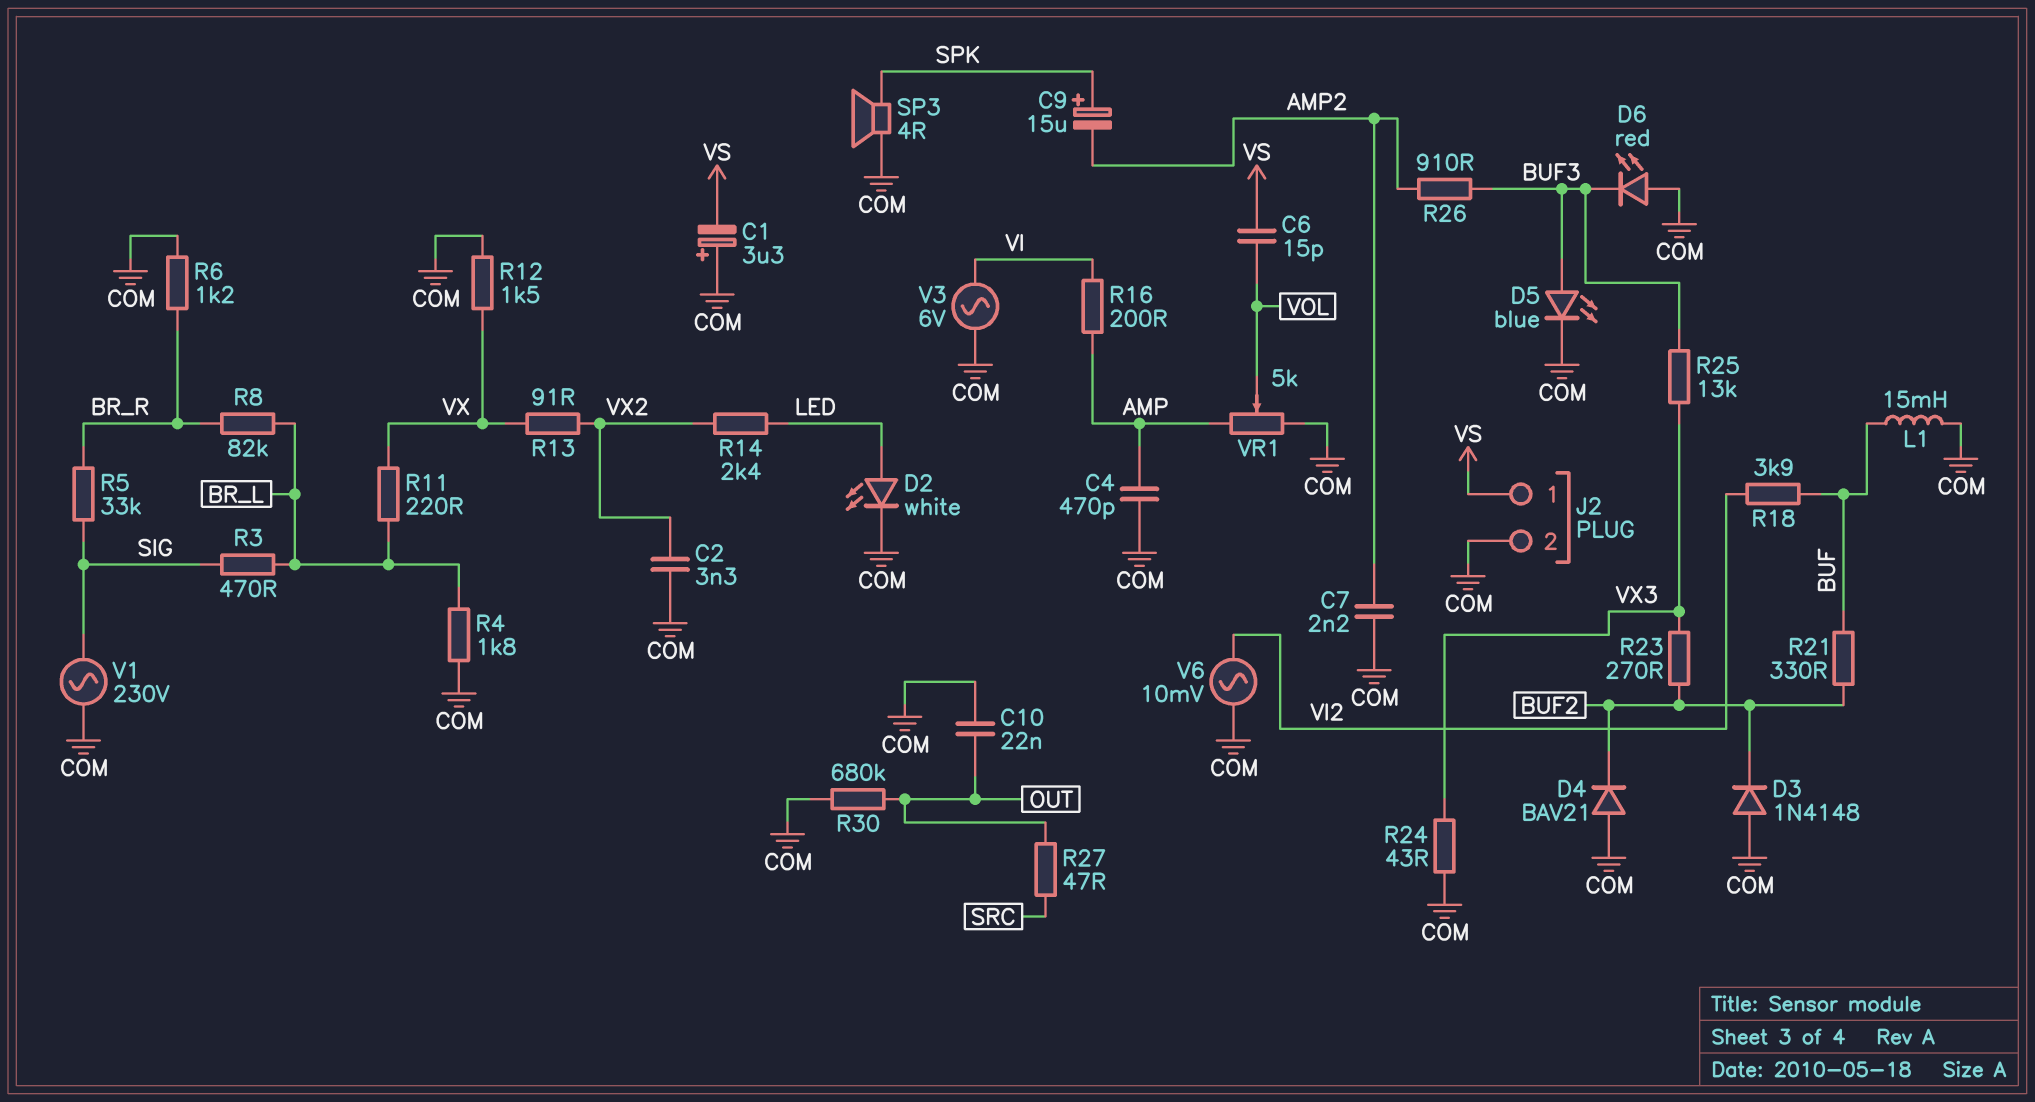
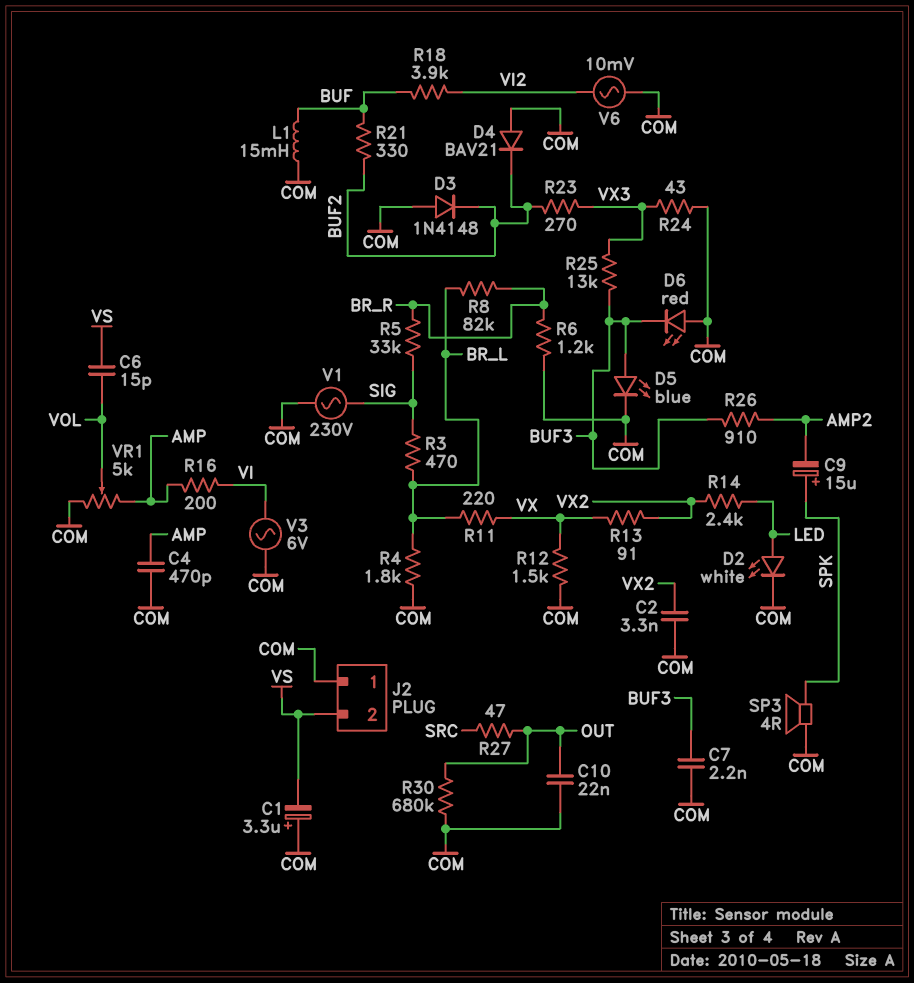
C7: 2.2nF (AMP2, COM) -> 2.2nF (BUF3, COM)
J2 pin 1: VS -> COM
J2 pin 2: COM -> VS

